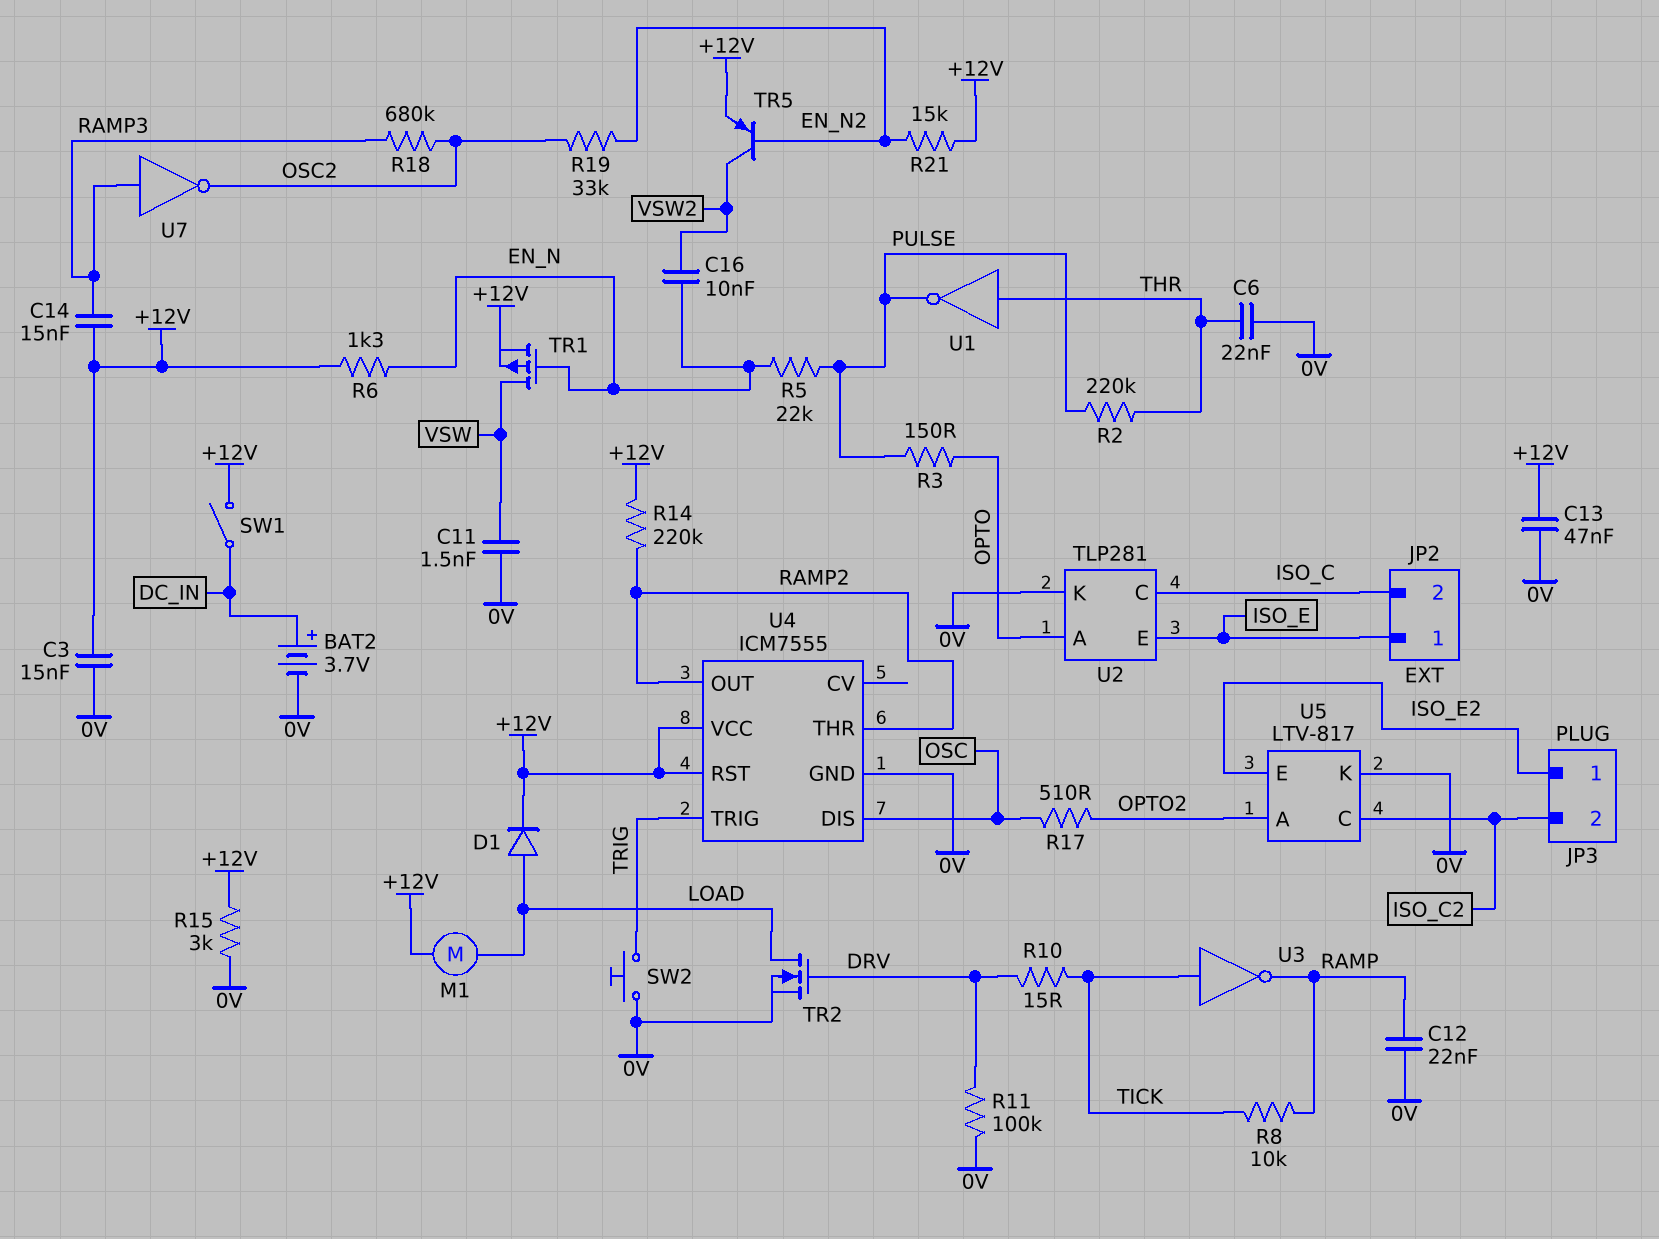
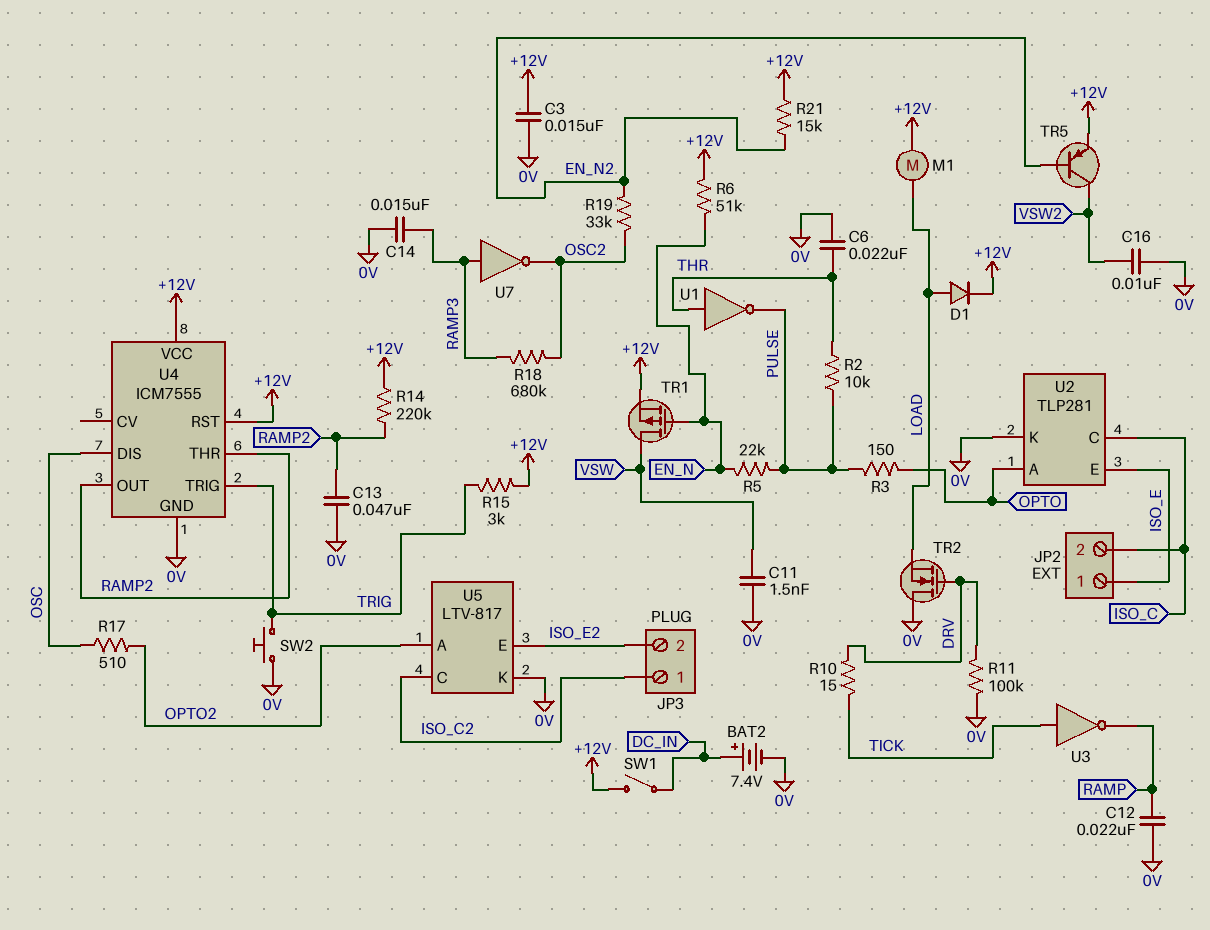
BAT2: 3.7V (plus DC_IN, minus 0V) -> 7.4V (plus DC_IN, minus 0V)
C13: 47nF (+12V, 0V) -> 47nF (0V, RAMP2)
C14: 15nF (+12V, RAMP3) -> 15nF (0V, RAMP3)
C16: 10nF (EN_N, VSW2) -> 10nF (0V, VSW2)
JP3 pin 1: ISO_E2 -> ISO_C2
JP3 pin 2: ISO_C2 -> ISO_E2
R2: 220k (PULSE, THR) -> 10k (PULSE, THR)
R6: 1.3k (+12V, EN_N) -> 51k (+12V, EN_N)
R8: 10k (RAMP, TICK) -> none
R15: 3k (+12V, 0V) -> 3k (+12V, TRIG)
TR2: NMOS (G DRV, D LOAD, S 0V) -> NMOS (G DRV, D 0V, S LOAD)

